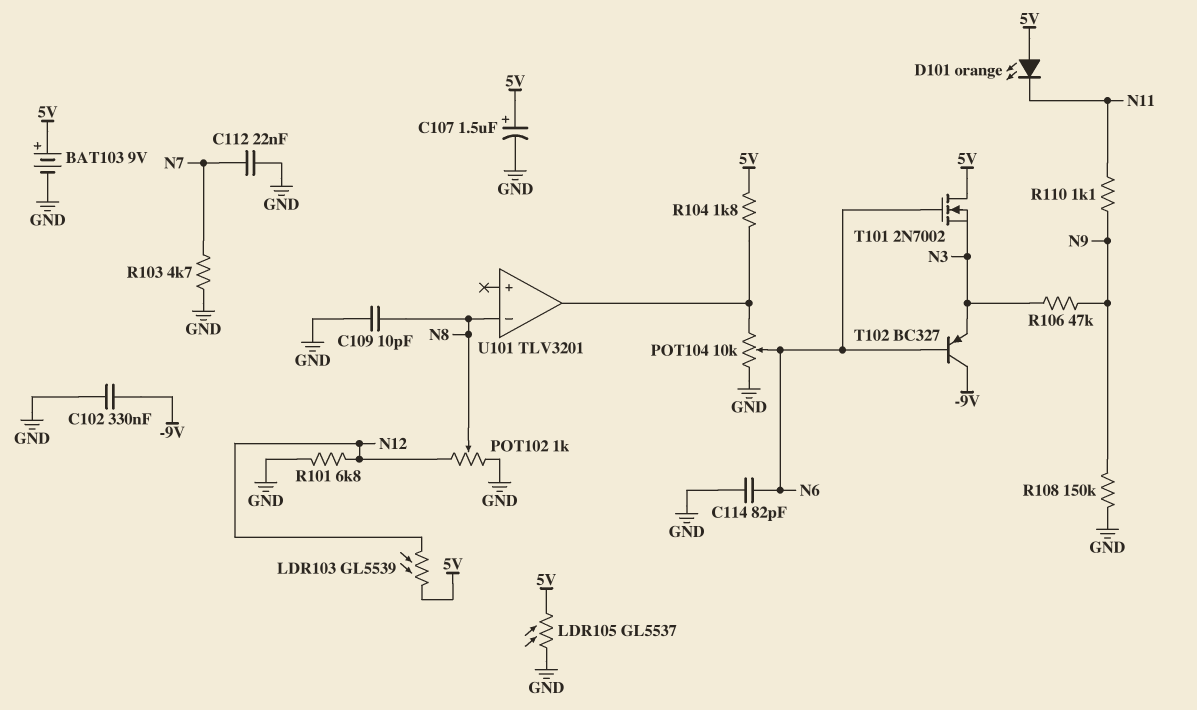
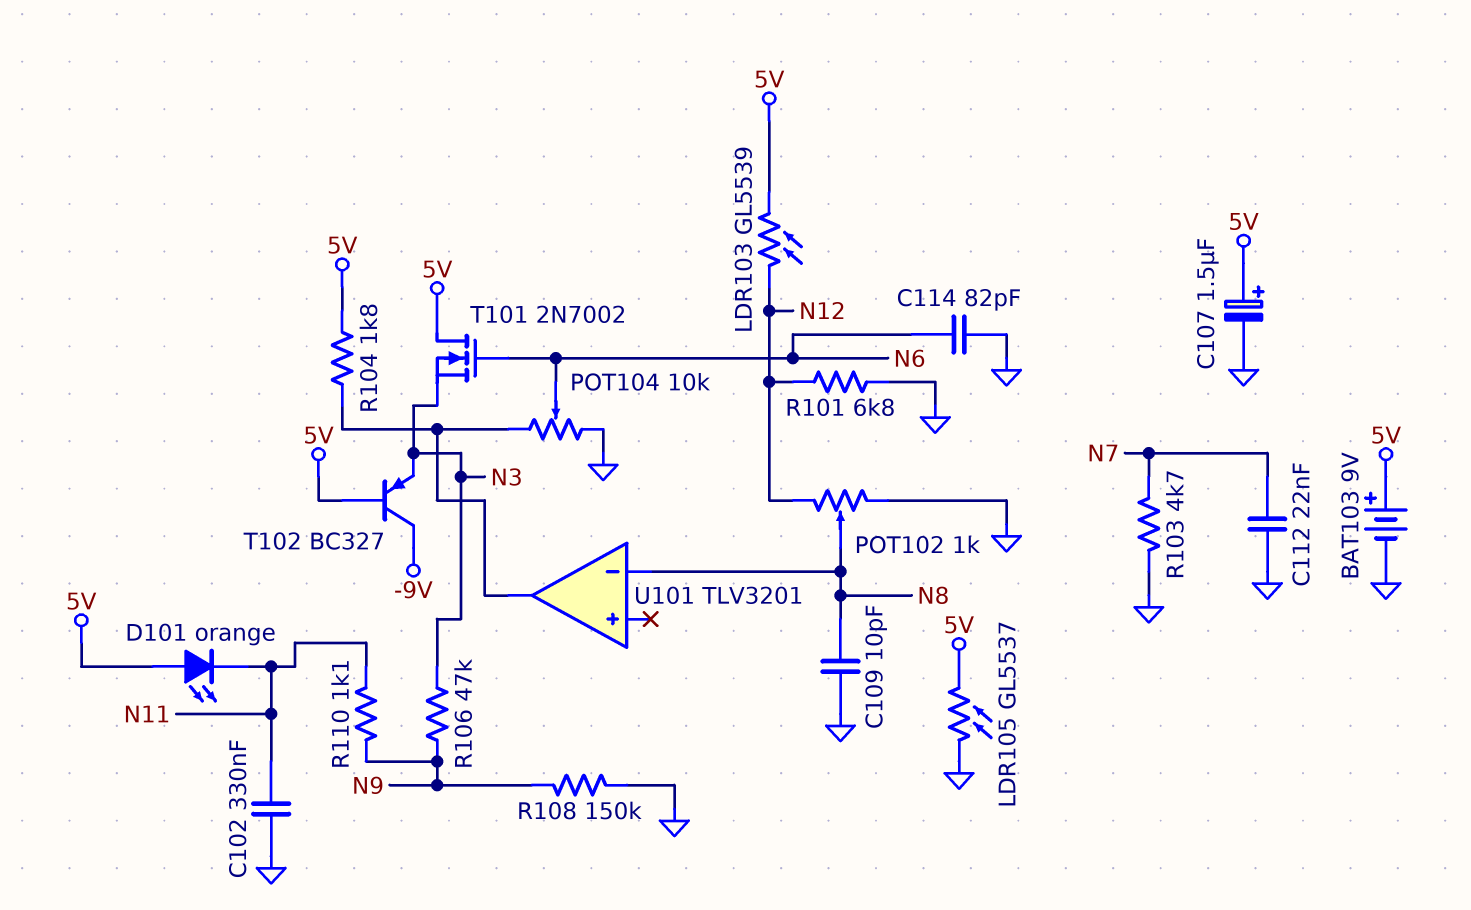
C102: 330nF (-9V, GND) -> 330nF (GND, N11)
T102: PNP BC327 (B N6, C -9V, E N3) -> PNP BC327 (B 5V, C -9V, E N3)

